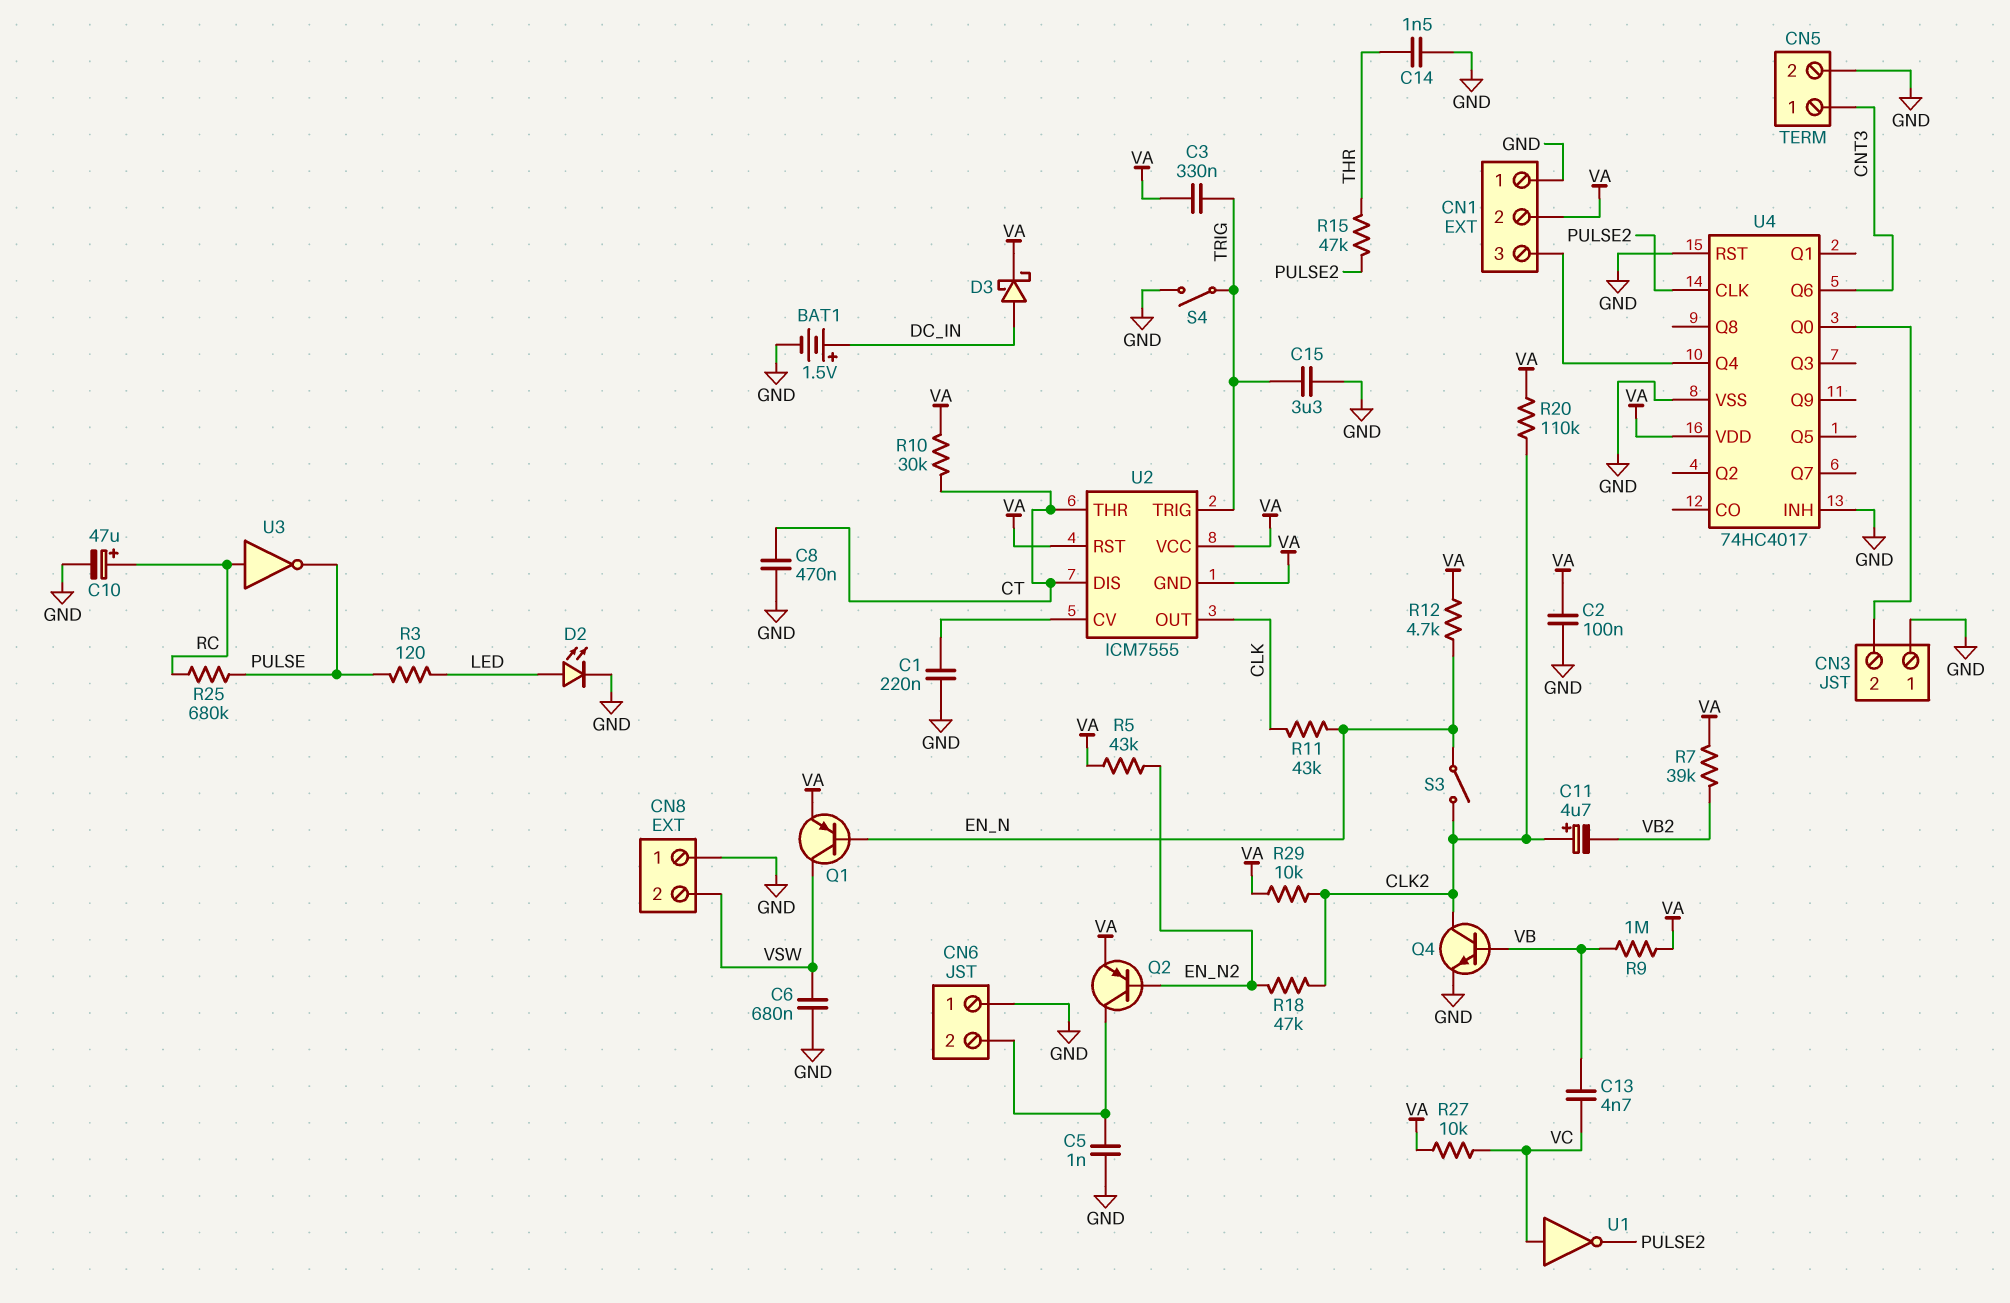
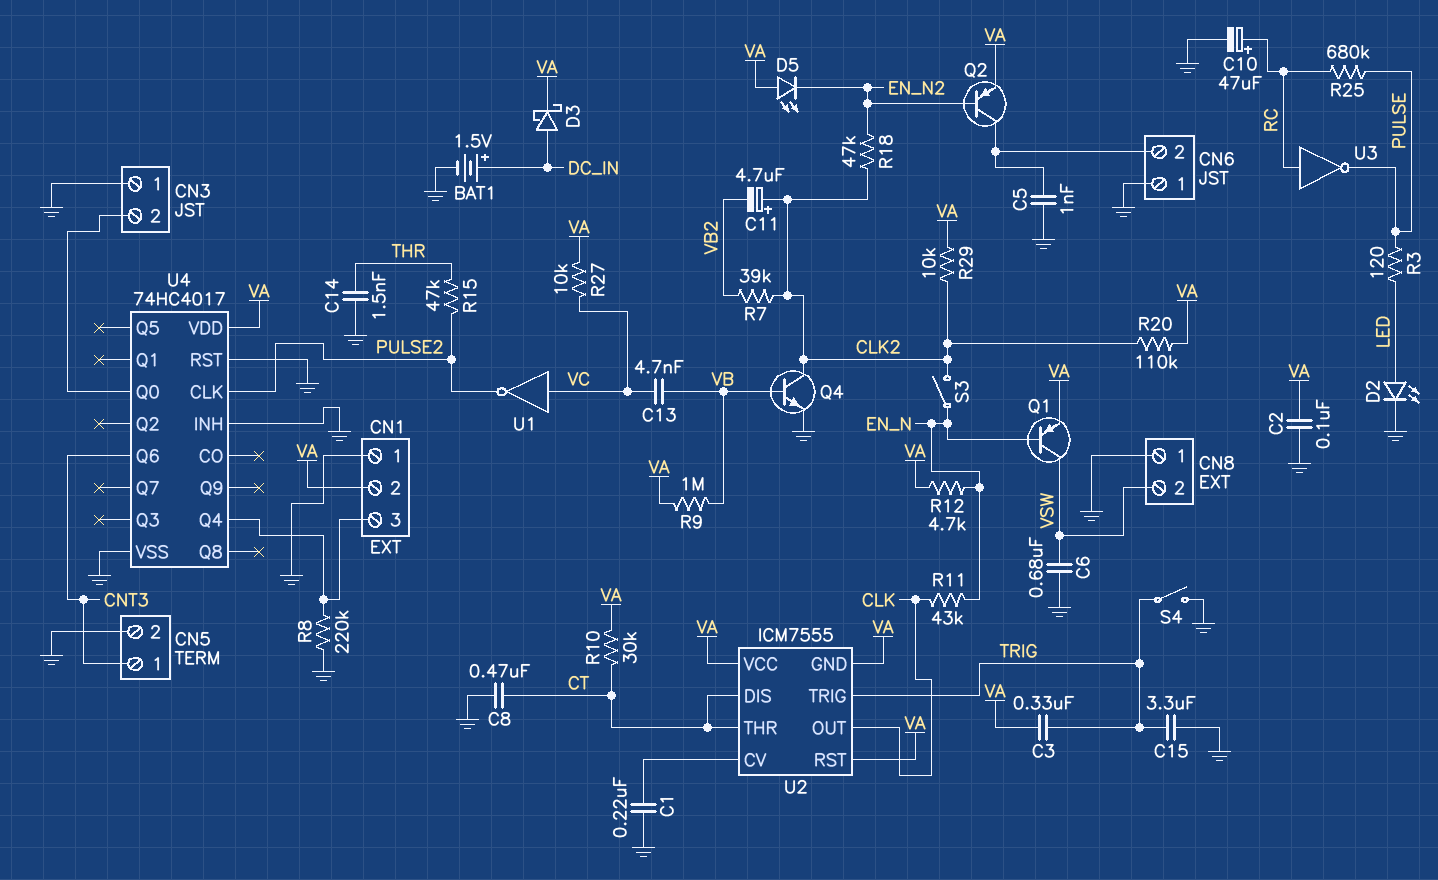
D5: none -> LED (A VA, K EN_N2)
R5: 43k (EN_N2, VA) -> none
R7: 39k (VA, VB2) -> 39k (CLK2, VB2)
R8: none -> 220k (CN1/3, GND)

